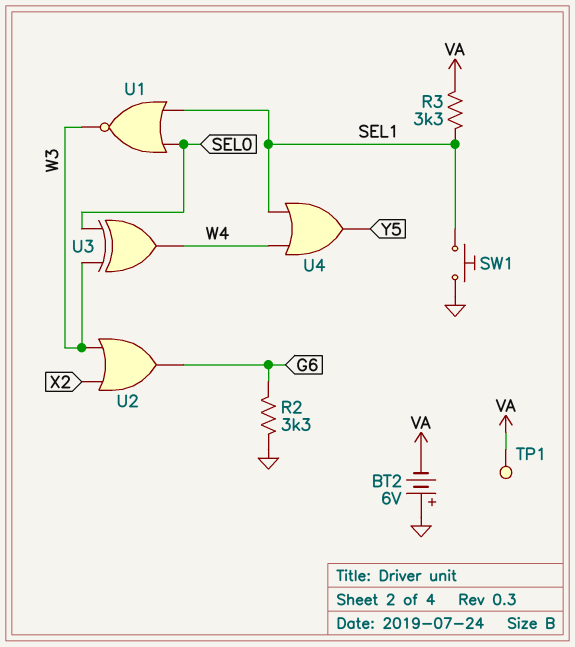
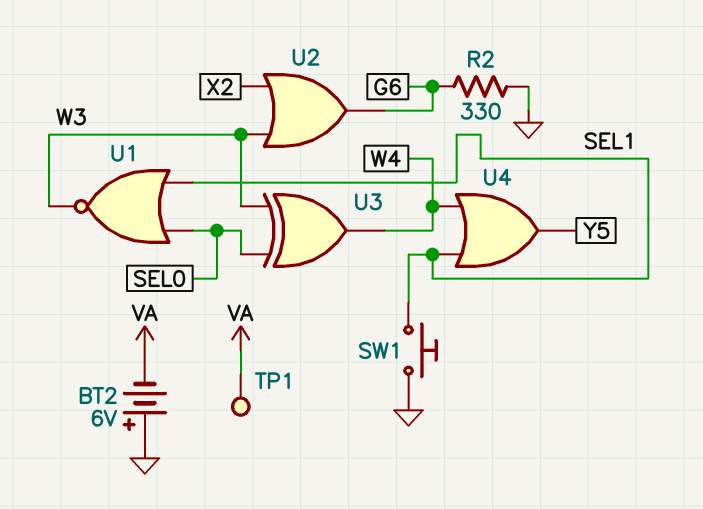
R2: 3.3k (G6, GND) -> 330 (G6, GND)
R3: 3.3k (SEL1, VA) -> none

